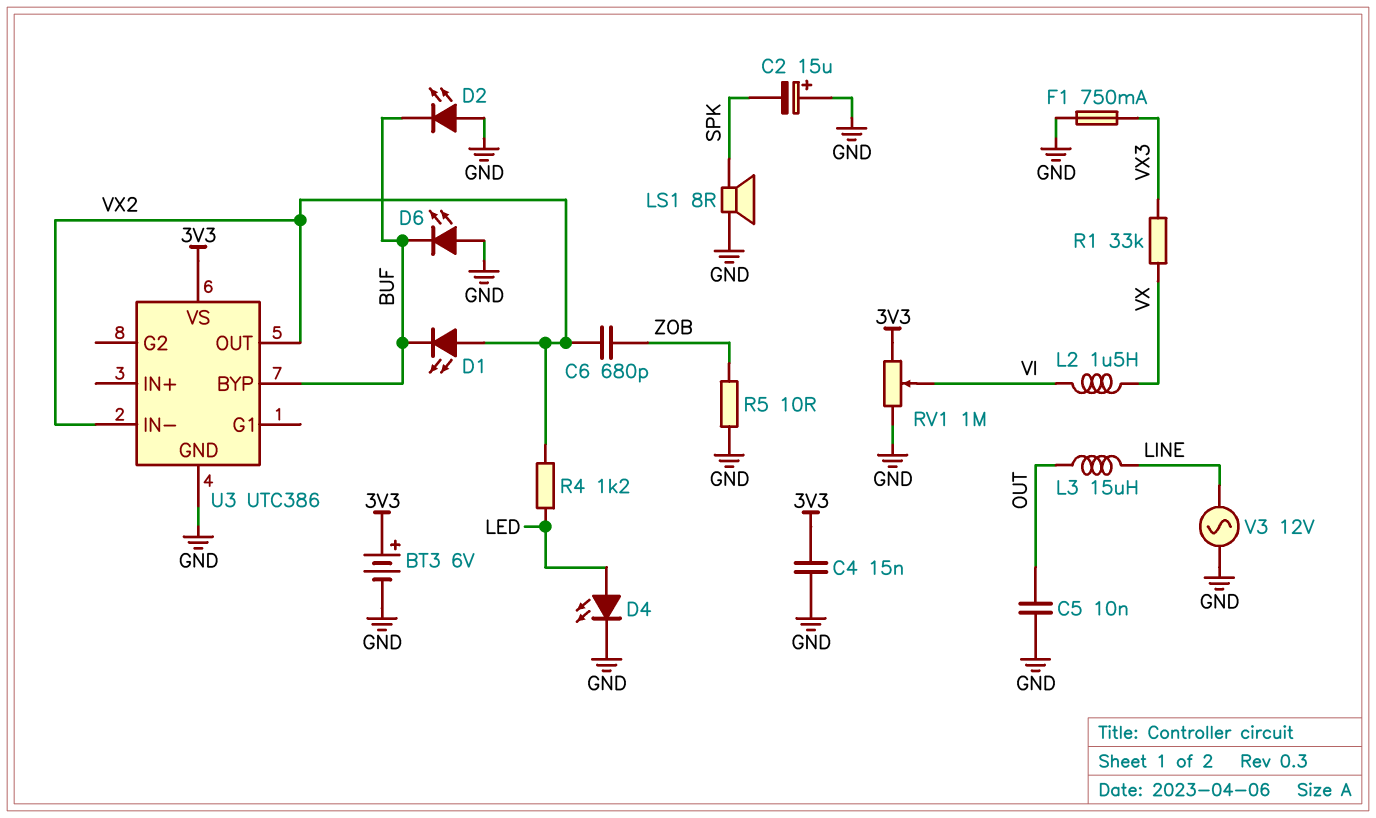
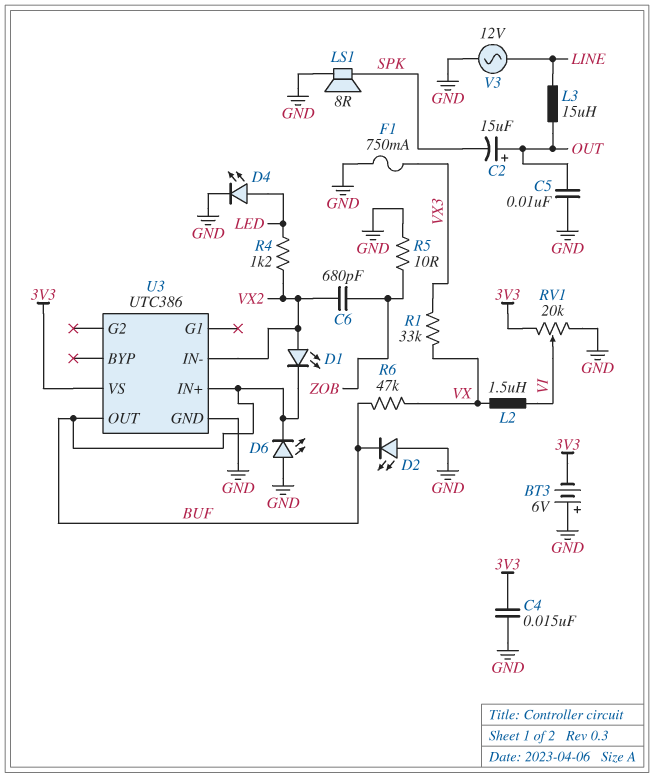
BT3: 6V (plus 3V3, minus GND) -> 6V (plus GND, minus 3V3)
C2: 15uF (plus GND, minus SPK) -> 15uF (plus OUT, minus SPK)
R6: none -> 47k (BUF, VX)
RV1: 1M (3V3, GND, wiper VI) -> 20k (3V3, GND, wiper VI)
U3 pin BYP: BUF -> none
U3 pin IN+: none -> BUF
U3 pin OUT: VX2 -> BUF

